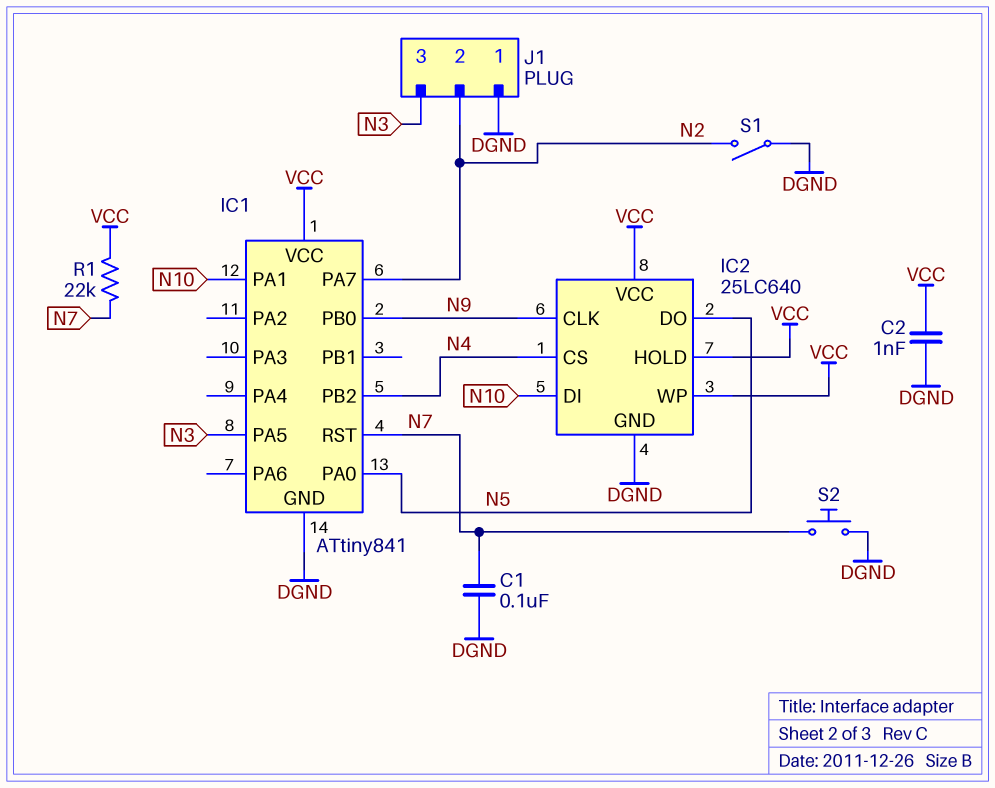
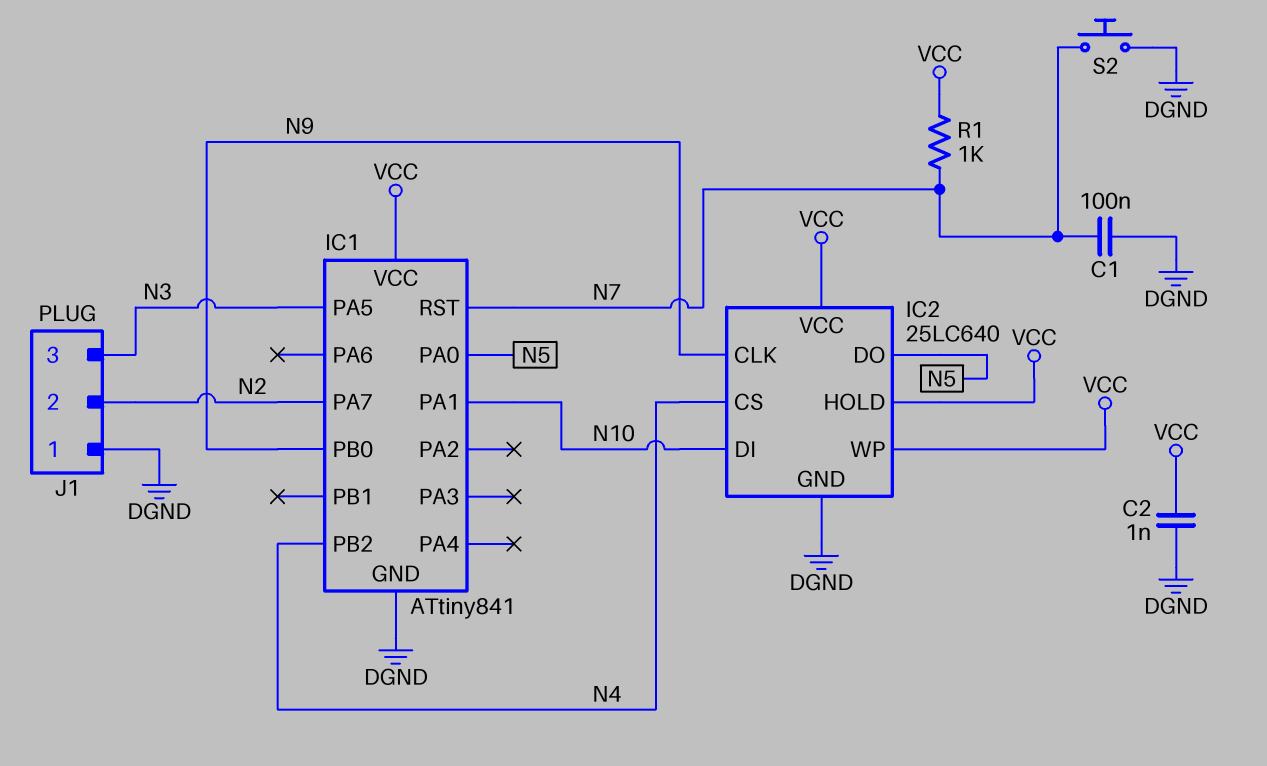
R1: 22k (N7, VCC) -> 1k (N7, VCC)
S1: switch (DGND, N2) -> none

